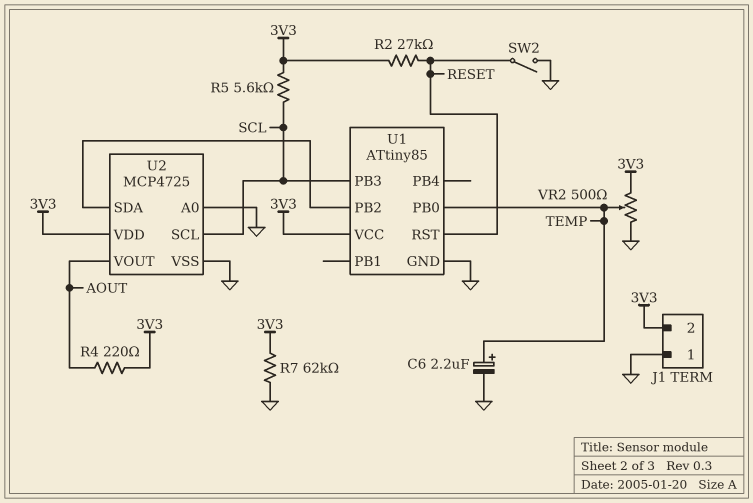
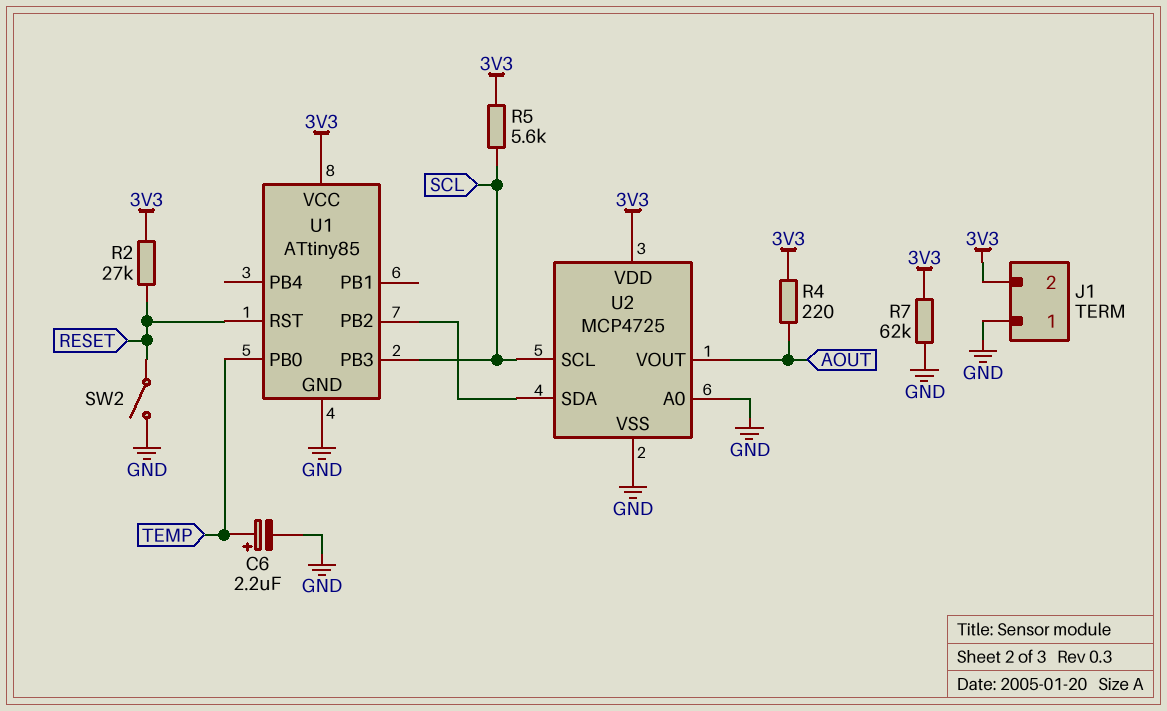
VR2: 500 (3V3, GND, wiper TEMP) -> none

